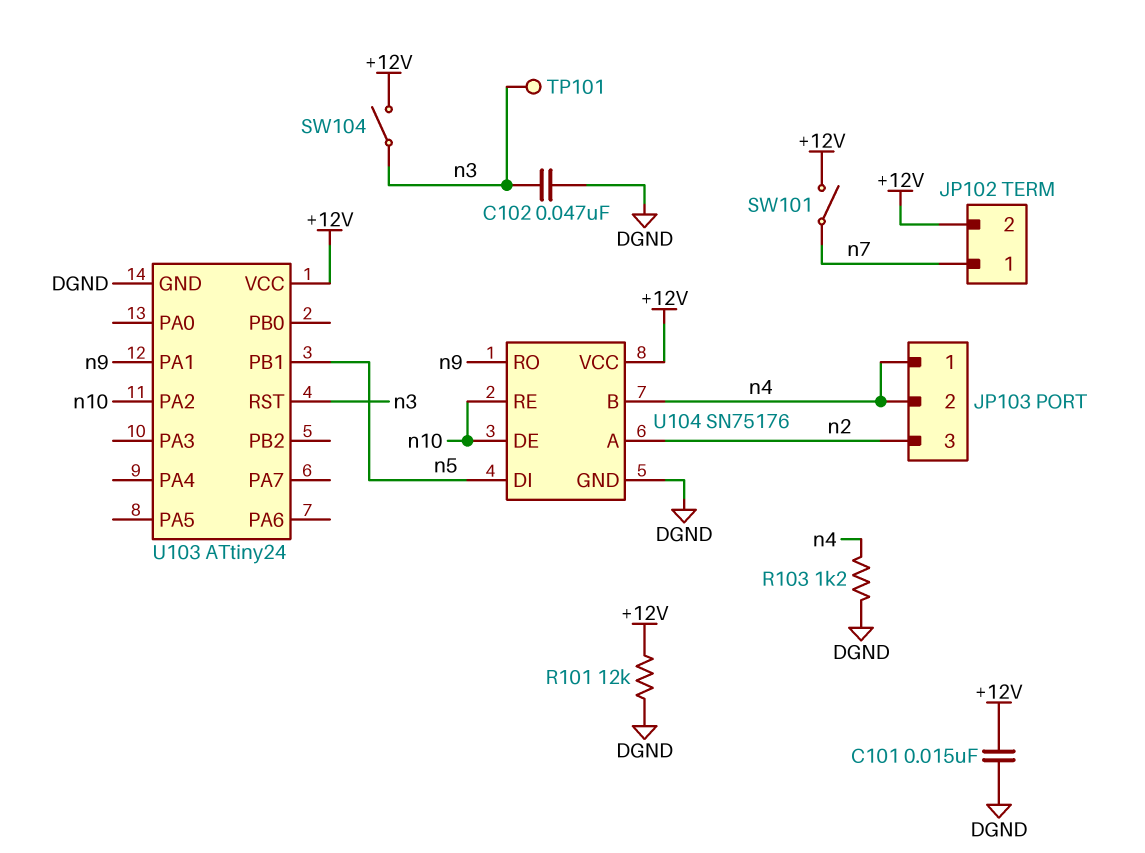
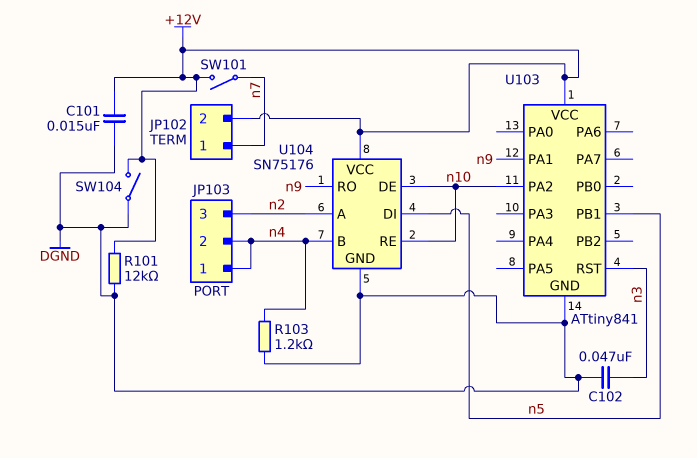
SW104: switch (+12V, n3) -> switch (+12V, DGND)
TP101: test point (n3) -> none
U103: ATtiny24 -> ATtiny841

